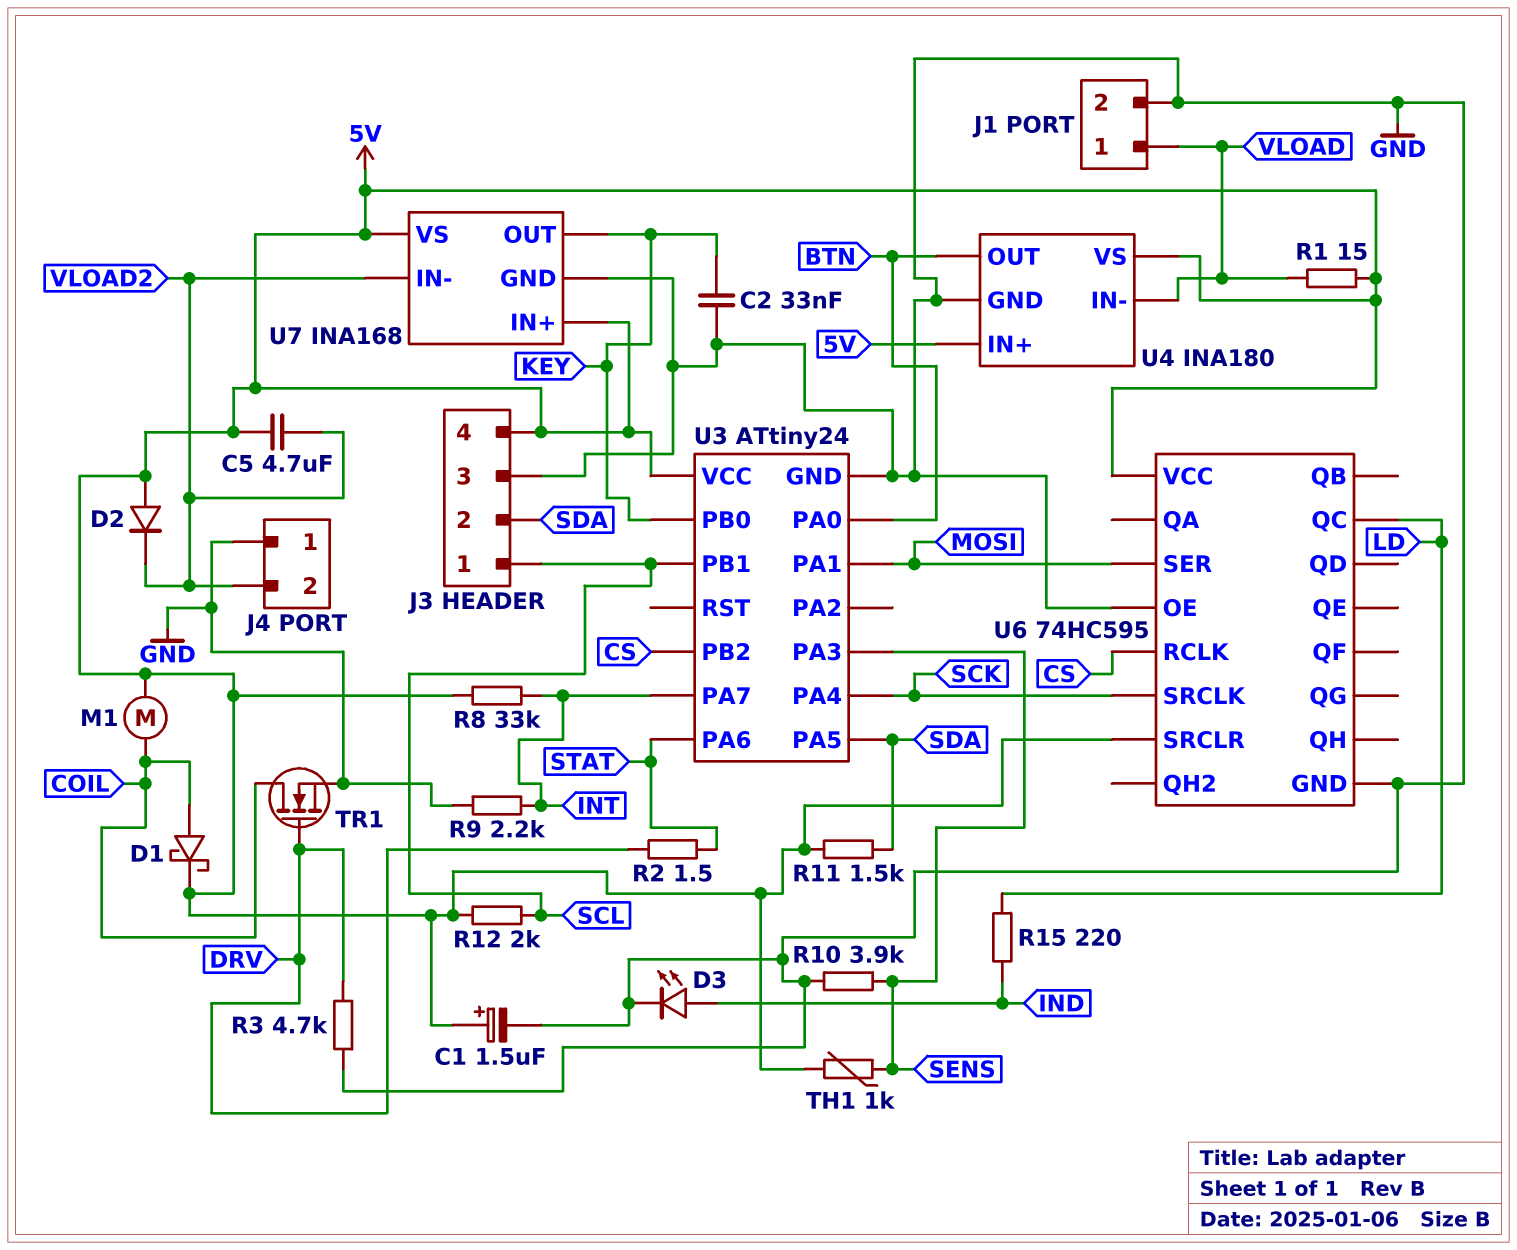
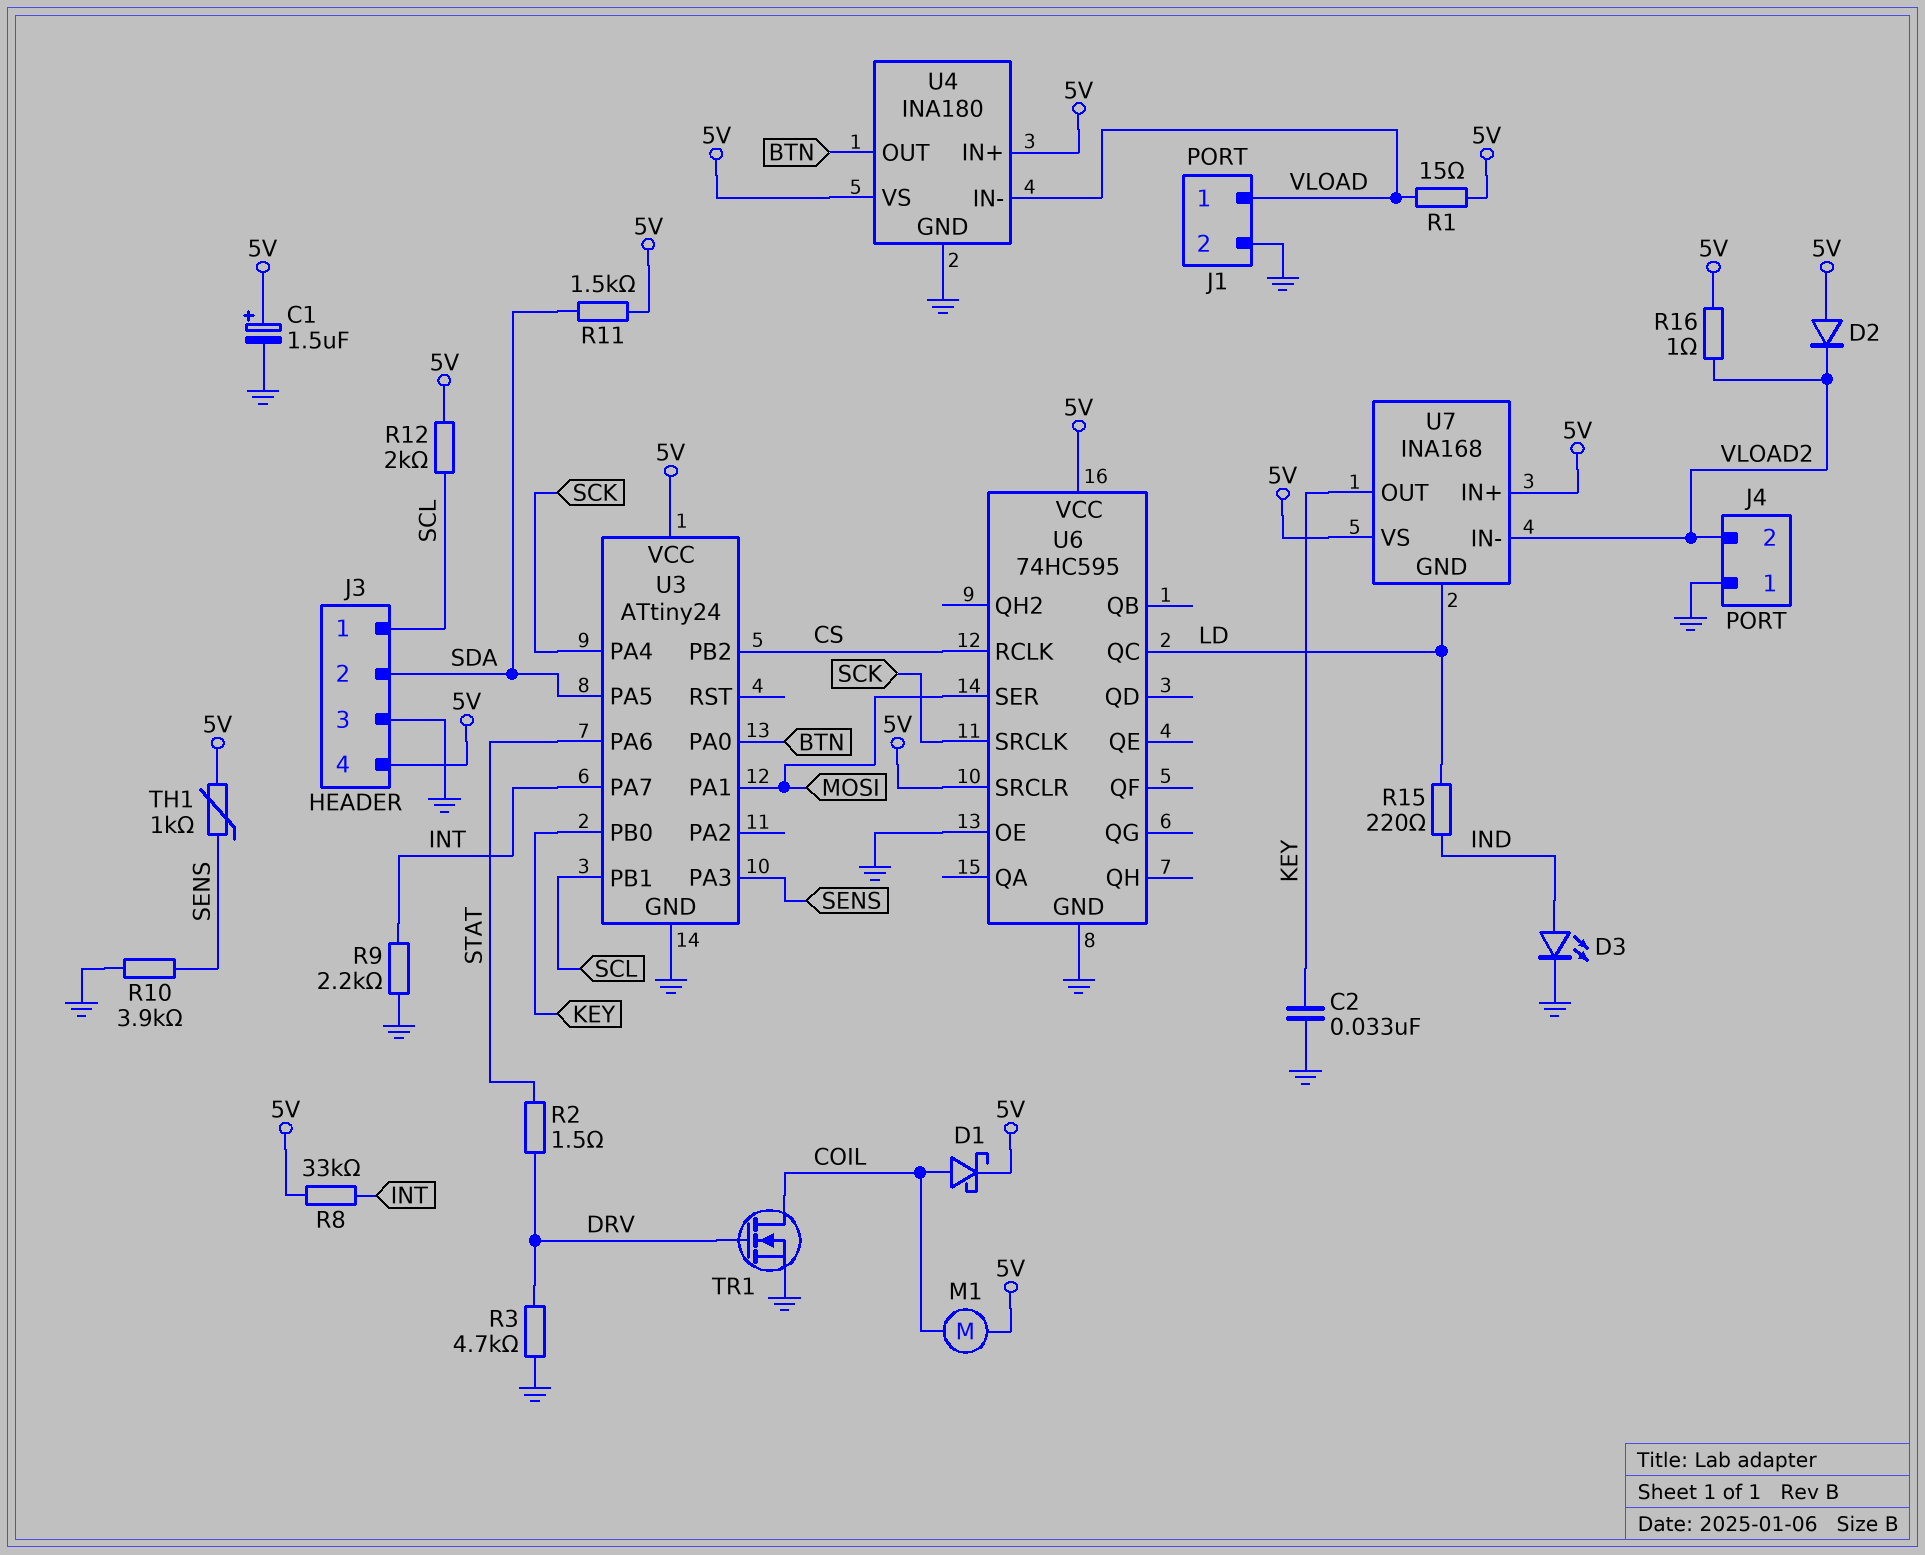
C5: 4.7uF (5V, VLOAD2) -> none
R16: none -> 1 (5V, VLOAD2)
U7 pin GND: GND -> LD

